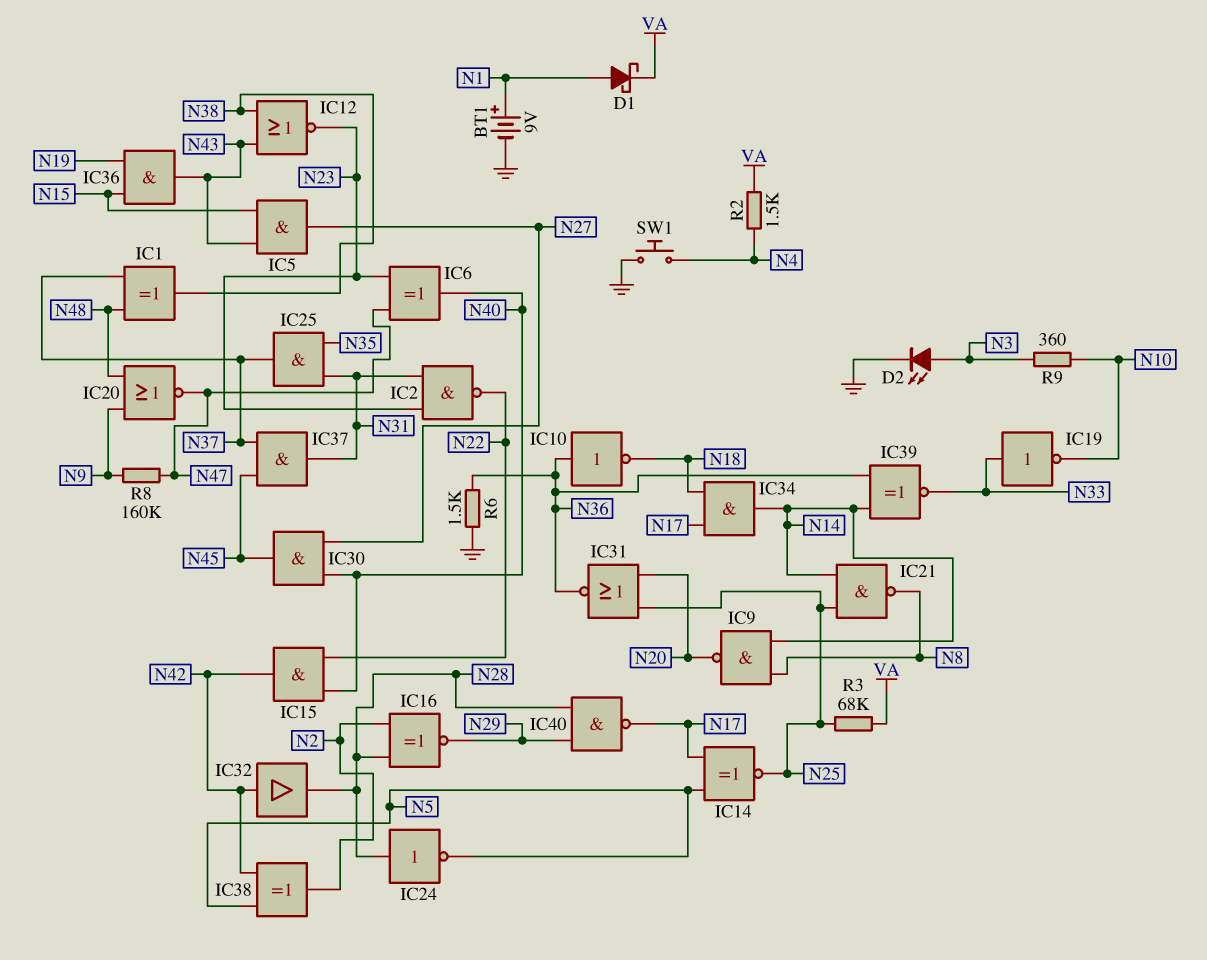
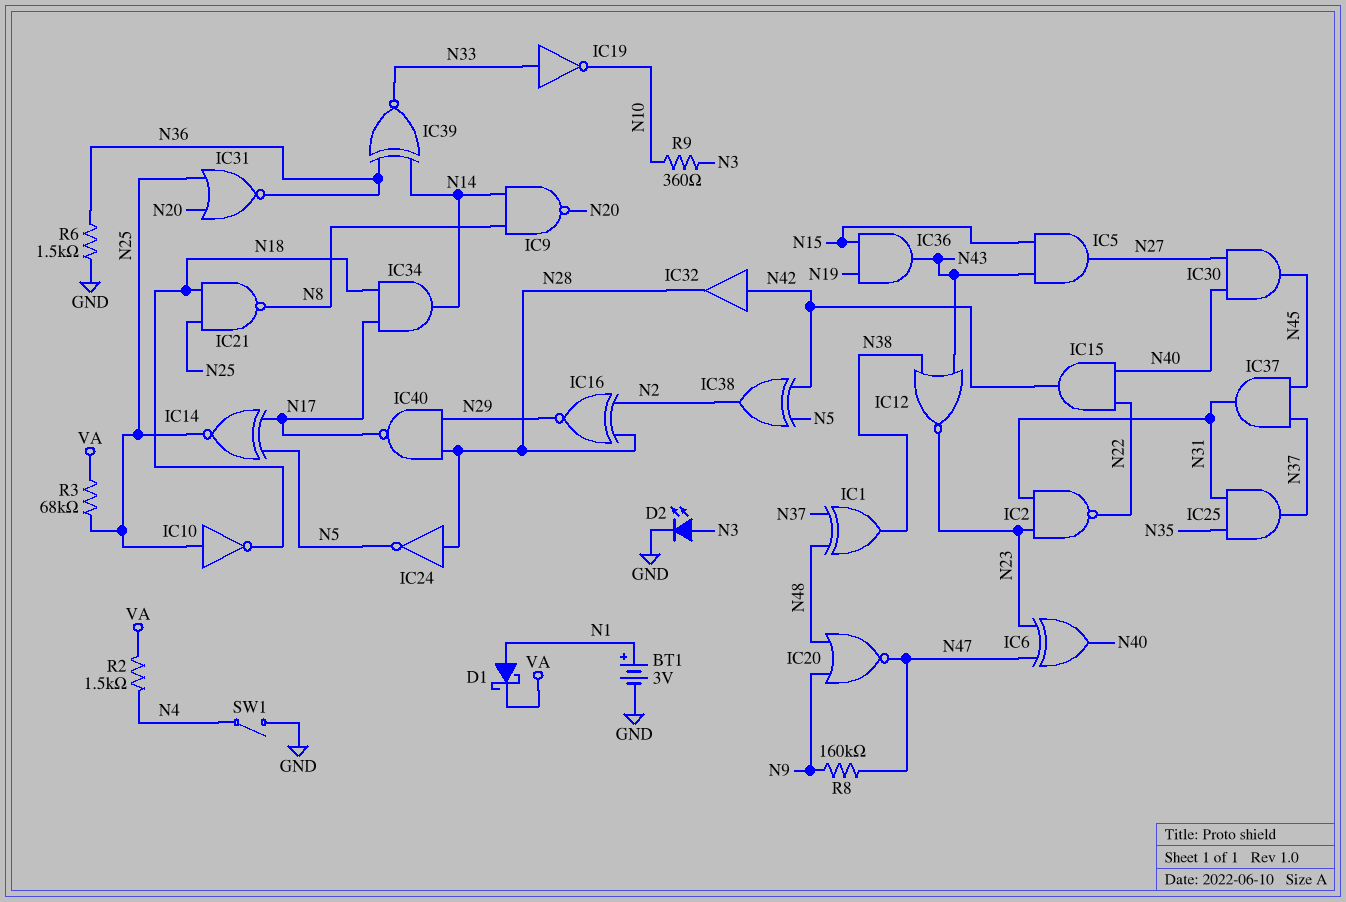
BT1: 9V (plus N1, minus GND) -> 3V (plus N1, minus GND)
IC10: NOT (in N36, out N18) -> NOT (in N25, out N18)
IC21: NAND (in N14, in N25, out N8) -> NAND (in N18, in N25, out N8)
SW1: button (GND, N4) -> switch (GND, N4)

